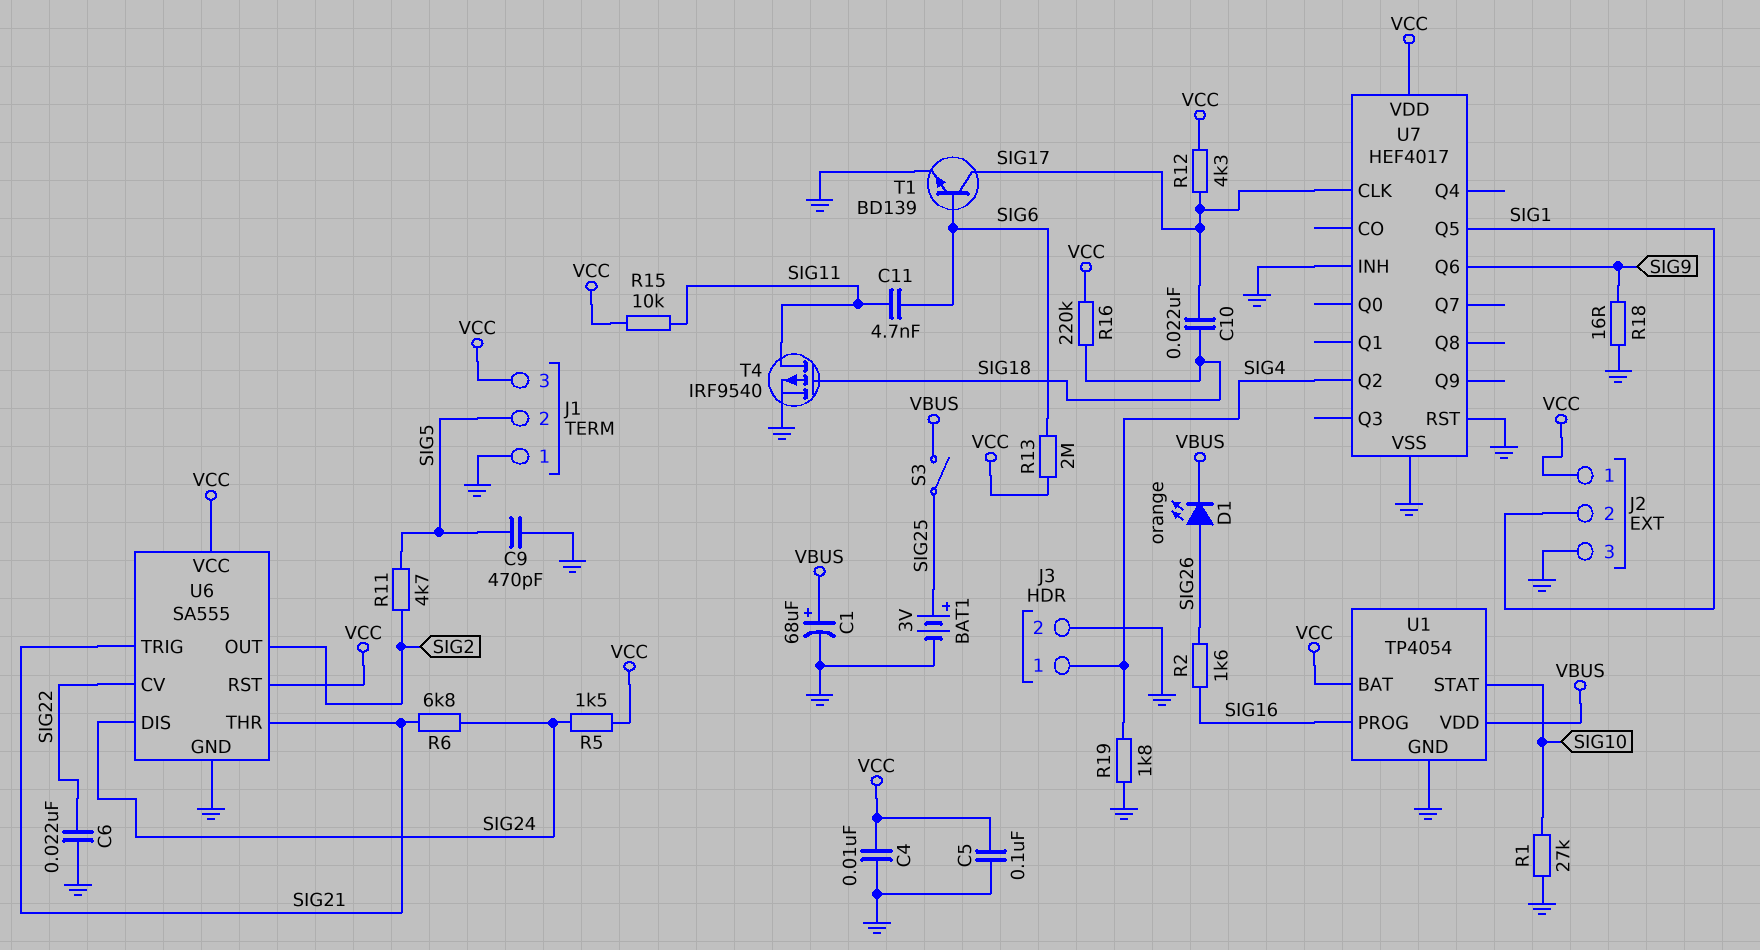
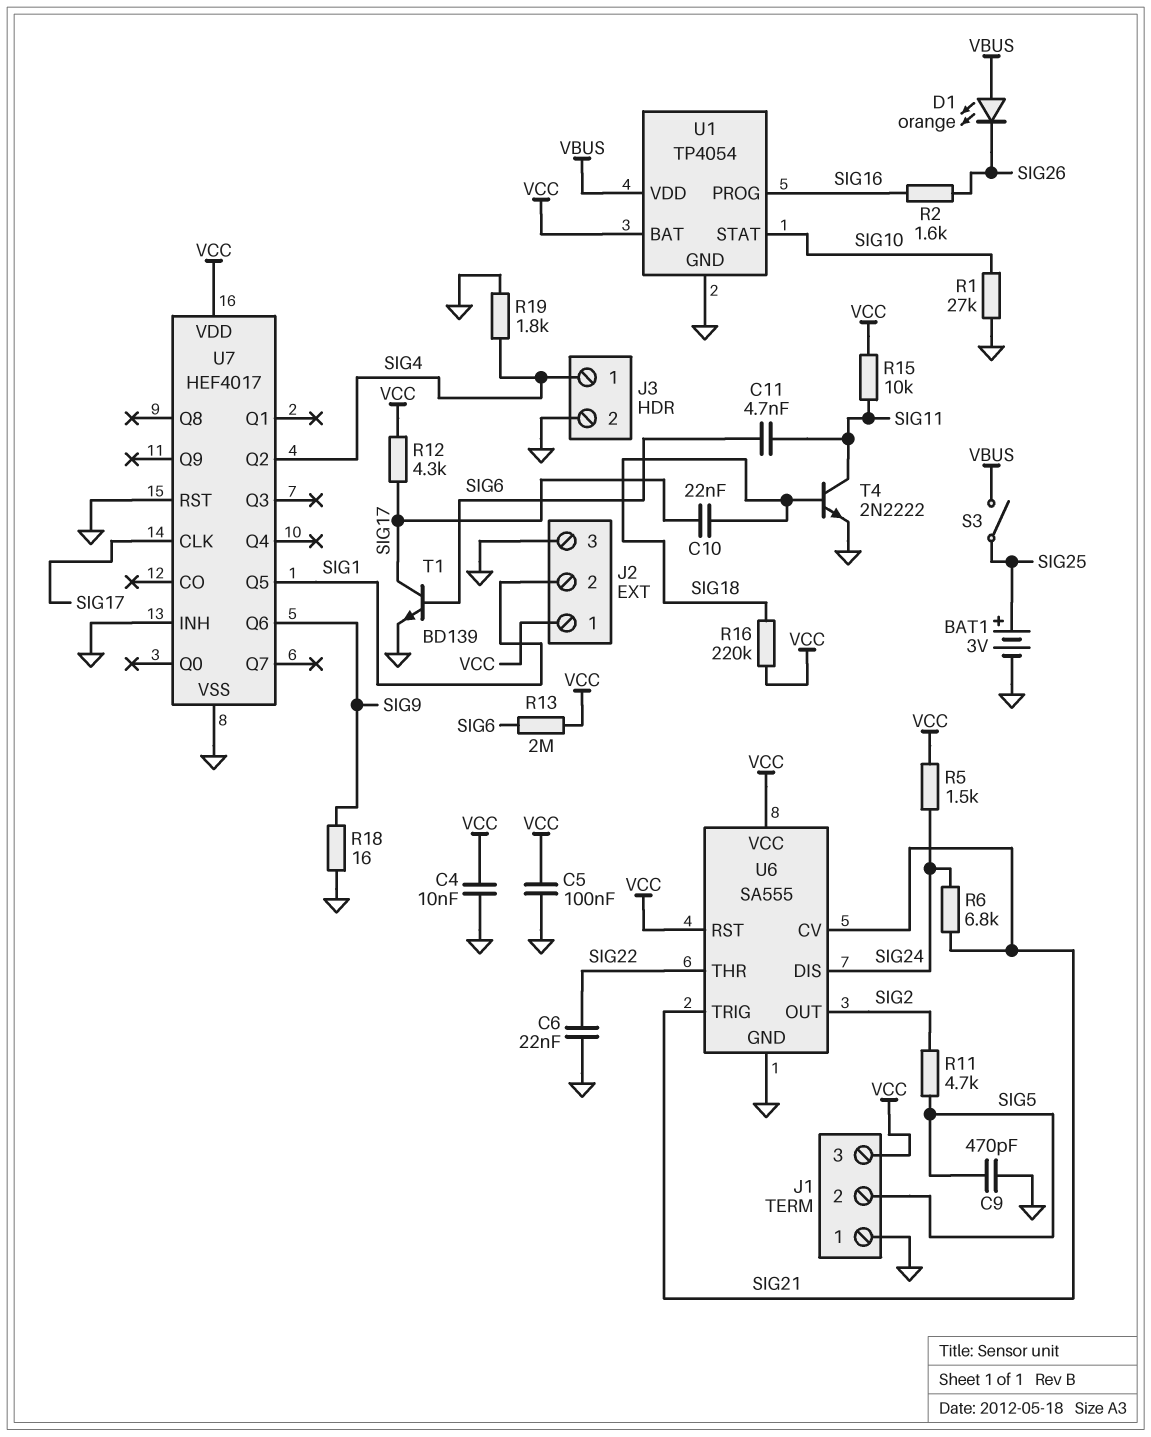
C1: 68uF (plus VBUS, minus GND) -> none
D1: LED orange (A SIG26, K VBUS) -> LED orange (A VBUS, K SIG26)
T4: PMOS IRF9540 (G SIG18, D SIG11, S GND) -> NPN 2N2222 (B SIG18, C SIG11, E GND)
U6 pin CV: SIG22 -> SIG21
U6 pin THR: SIG21 -> SIG22

